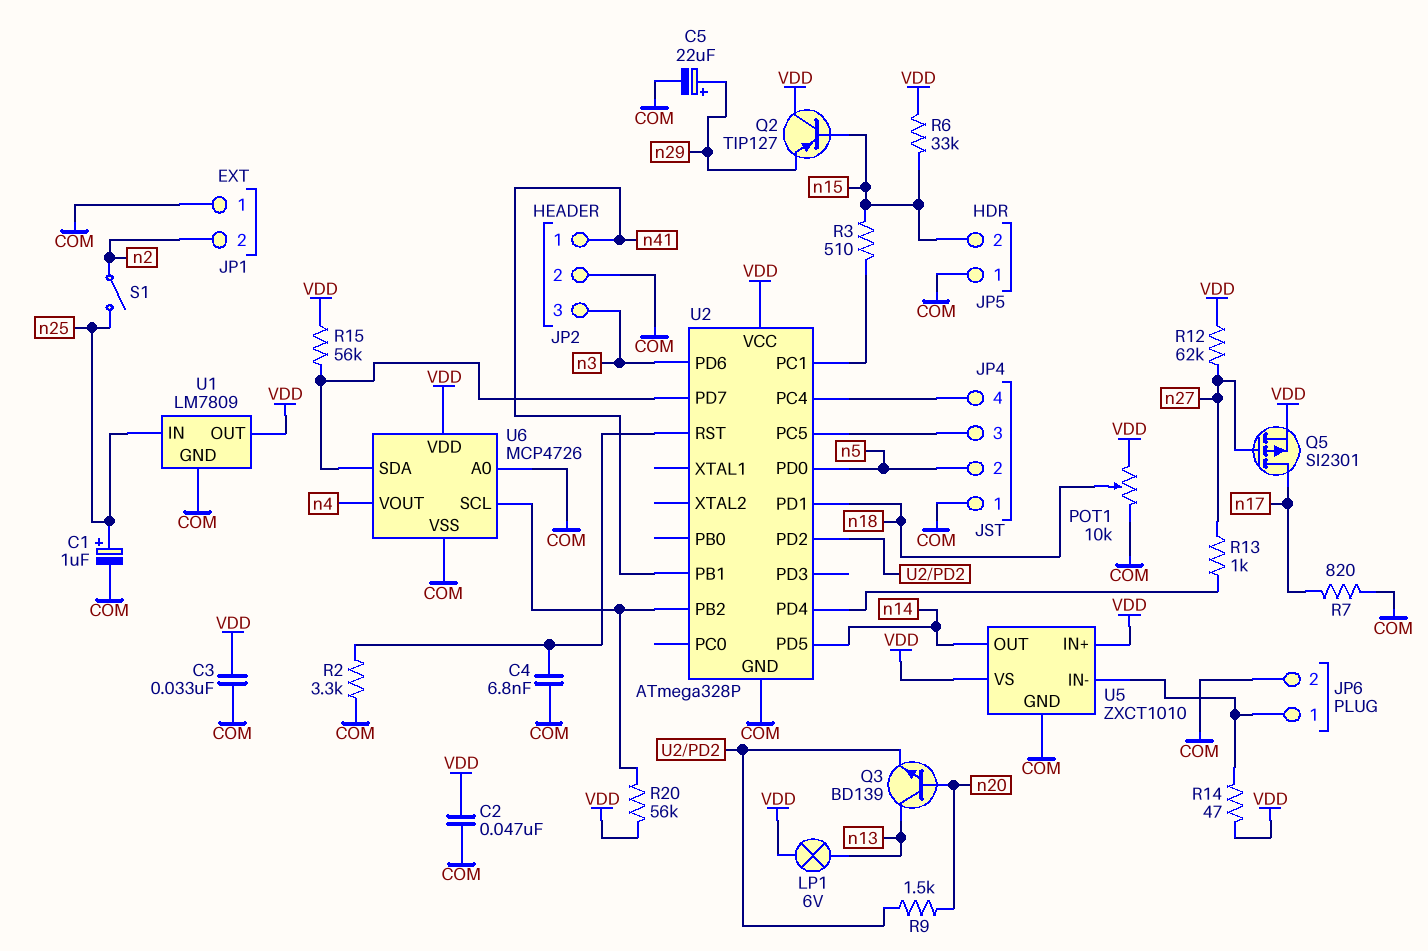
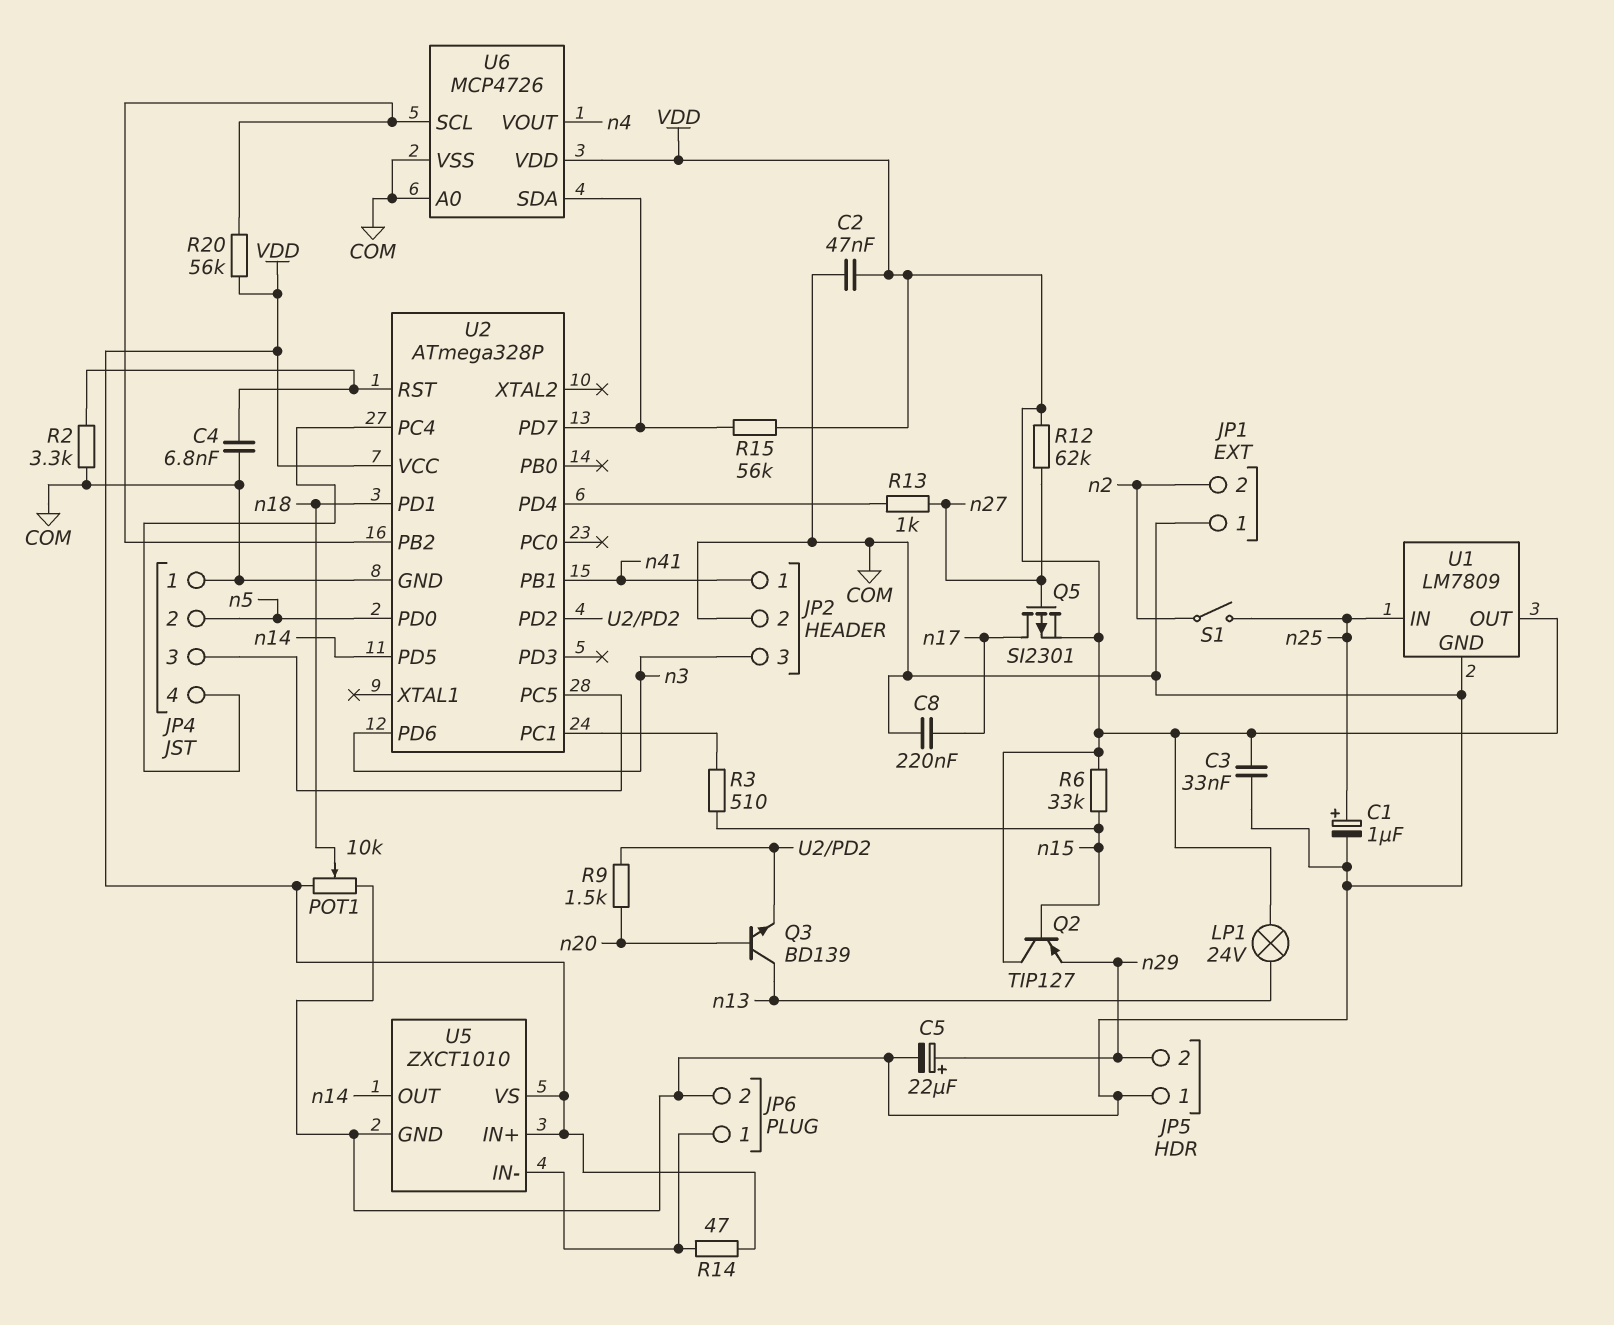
C8: none -> 220nF (COM, n17)
JP5 pin 2: n15 -> n29
LP1: lamp 6V (VDD, n13) -> lamp 24V (VDD, n13)
R7: 820 (COM, n17) -> none

